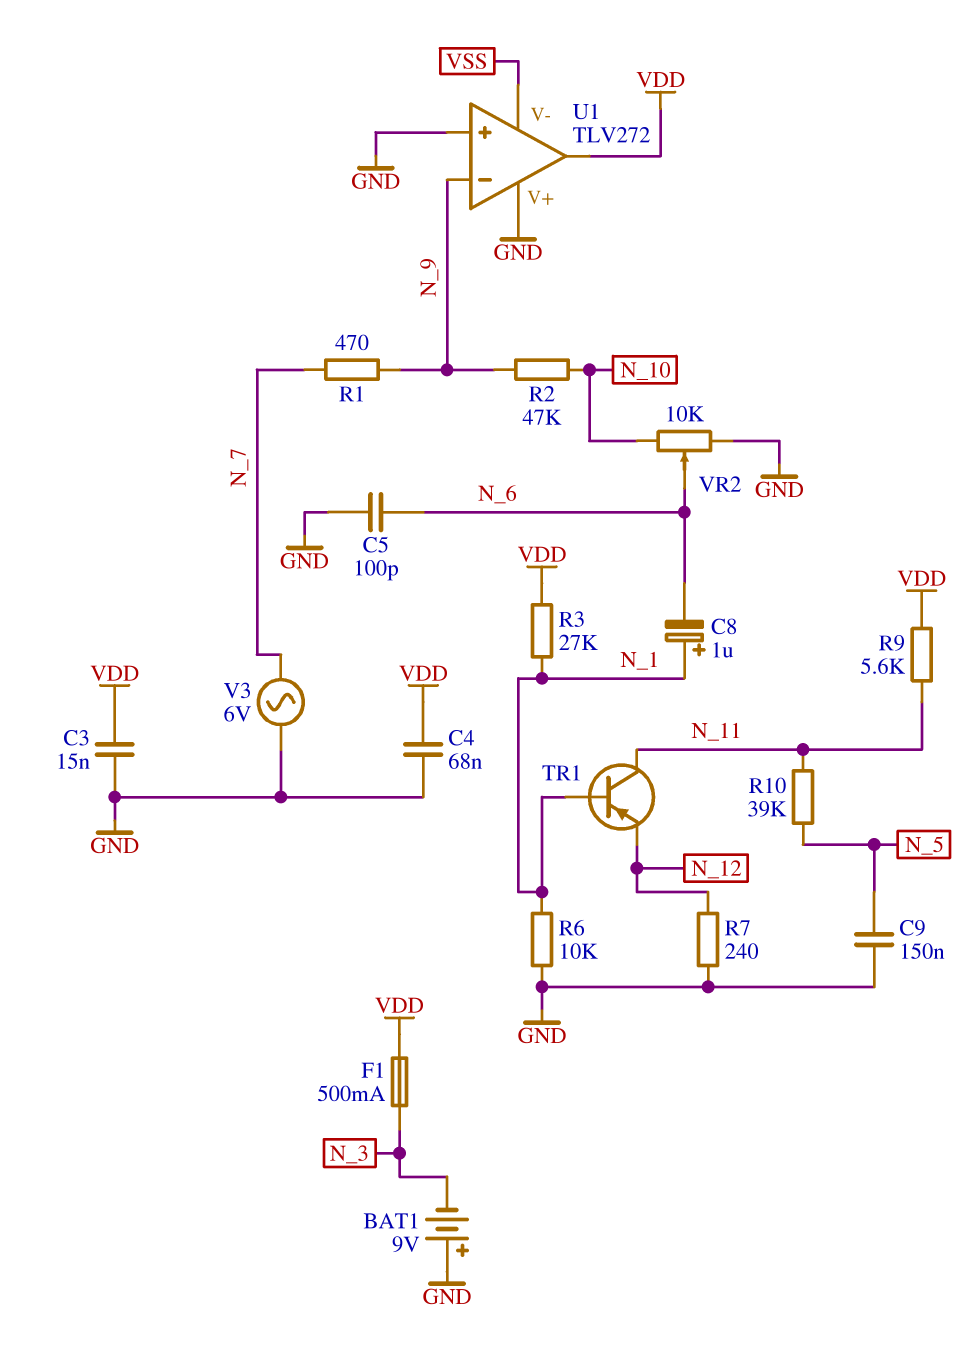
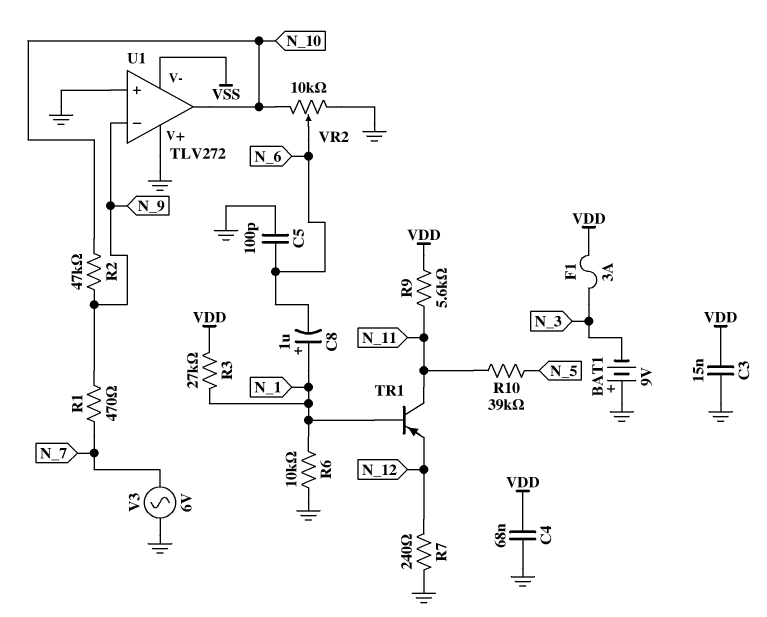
C9: 150nF (GND, N_5) -> none
F1: 500mA (N_3, VDD) -> 3A (N_3, VDD)
U1 pin out: VDD -> N_10

